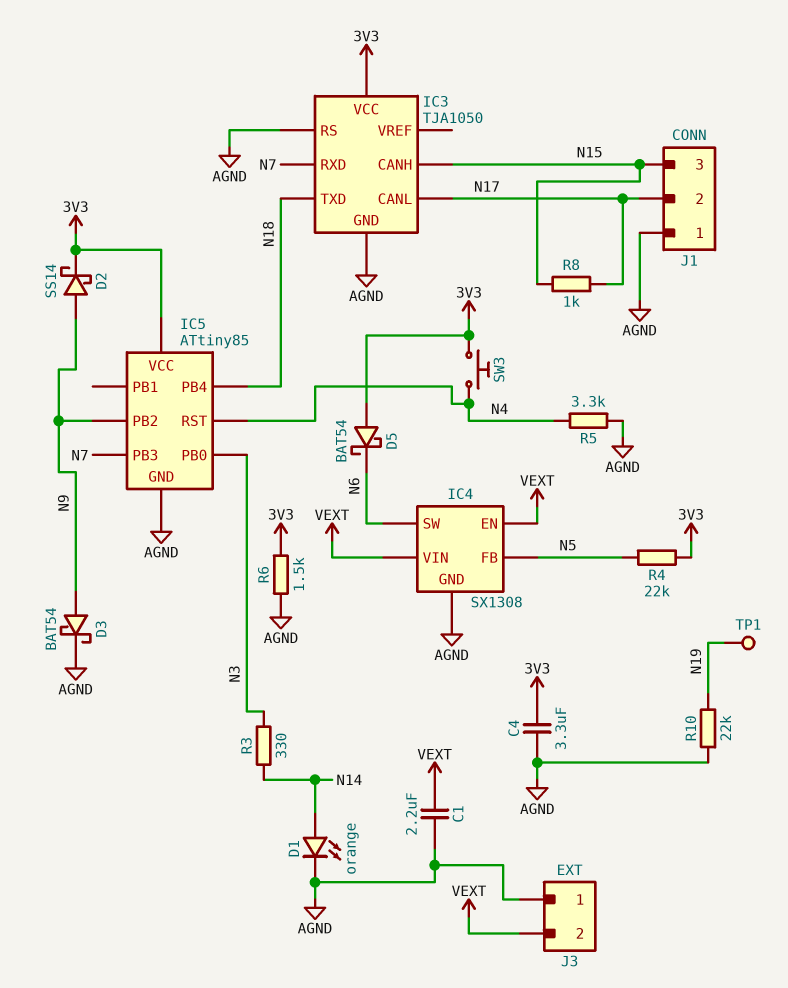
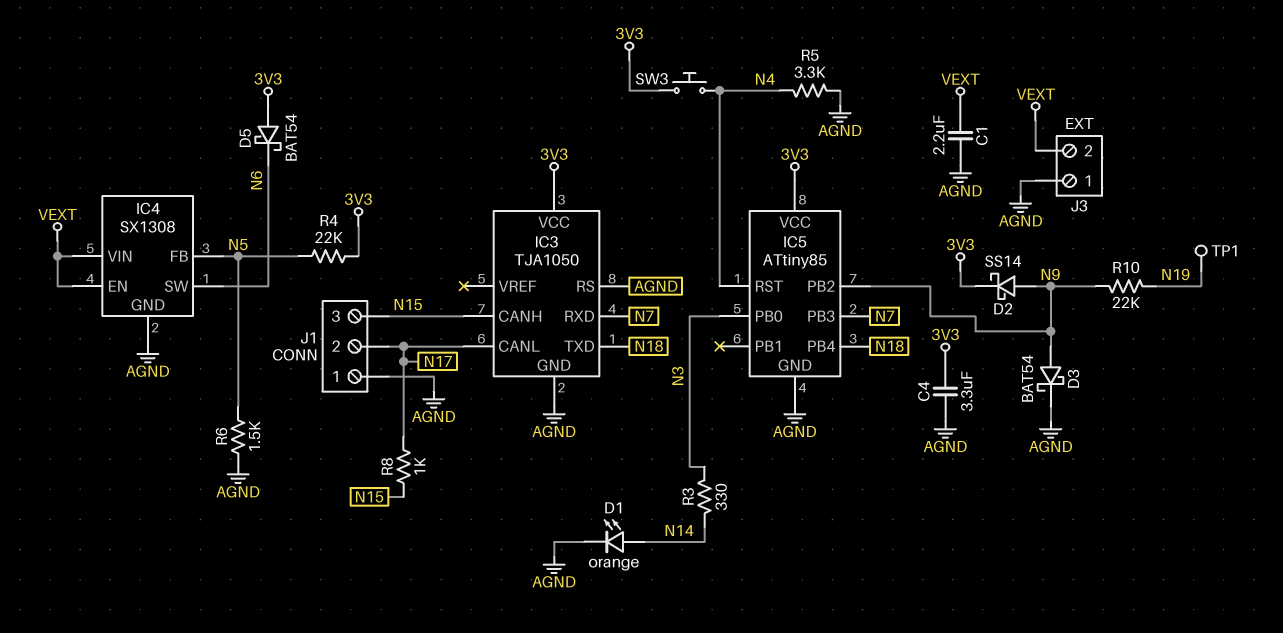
R6: 1.5k (3V3, AGND) -> 1.5k (AGND, N5)
R10: 22k (AGND, N19) -> 22k (N9, N19)

